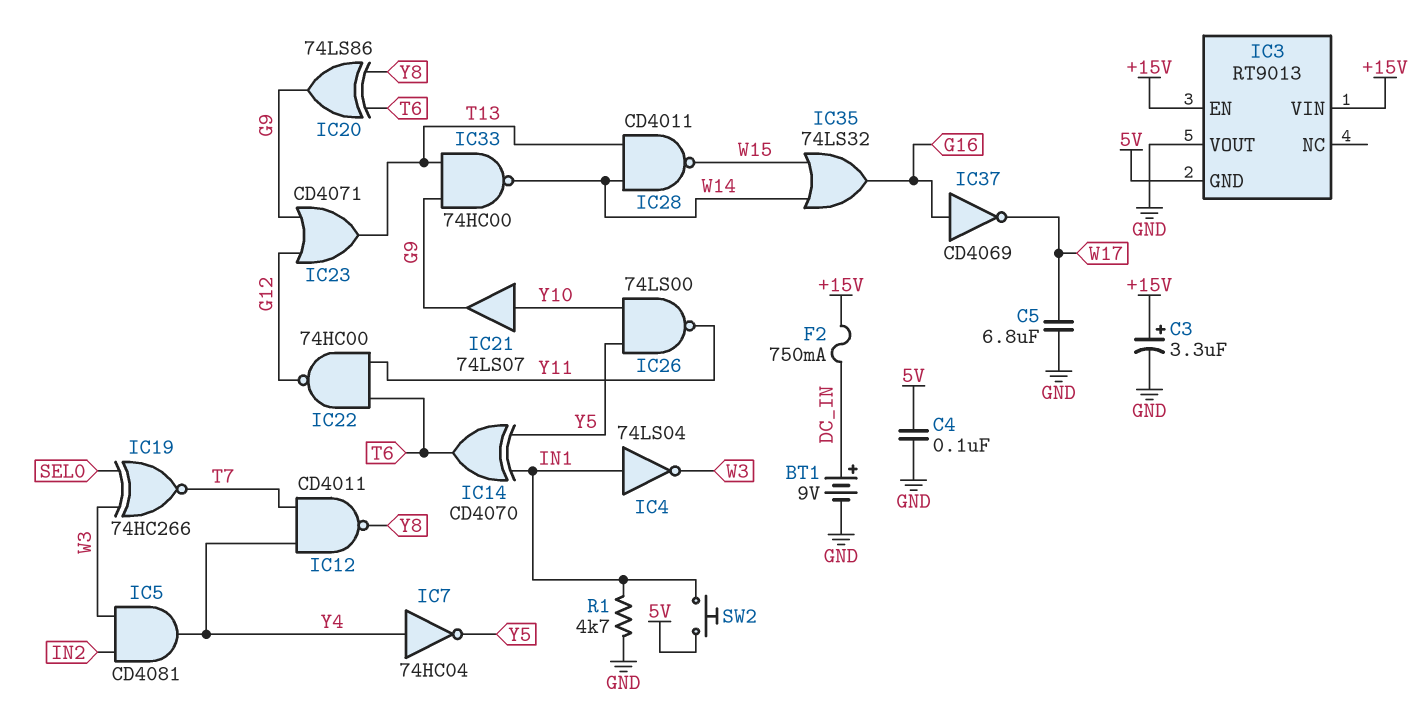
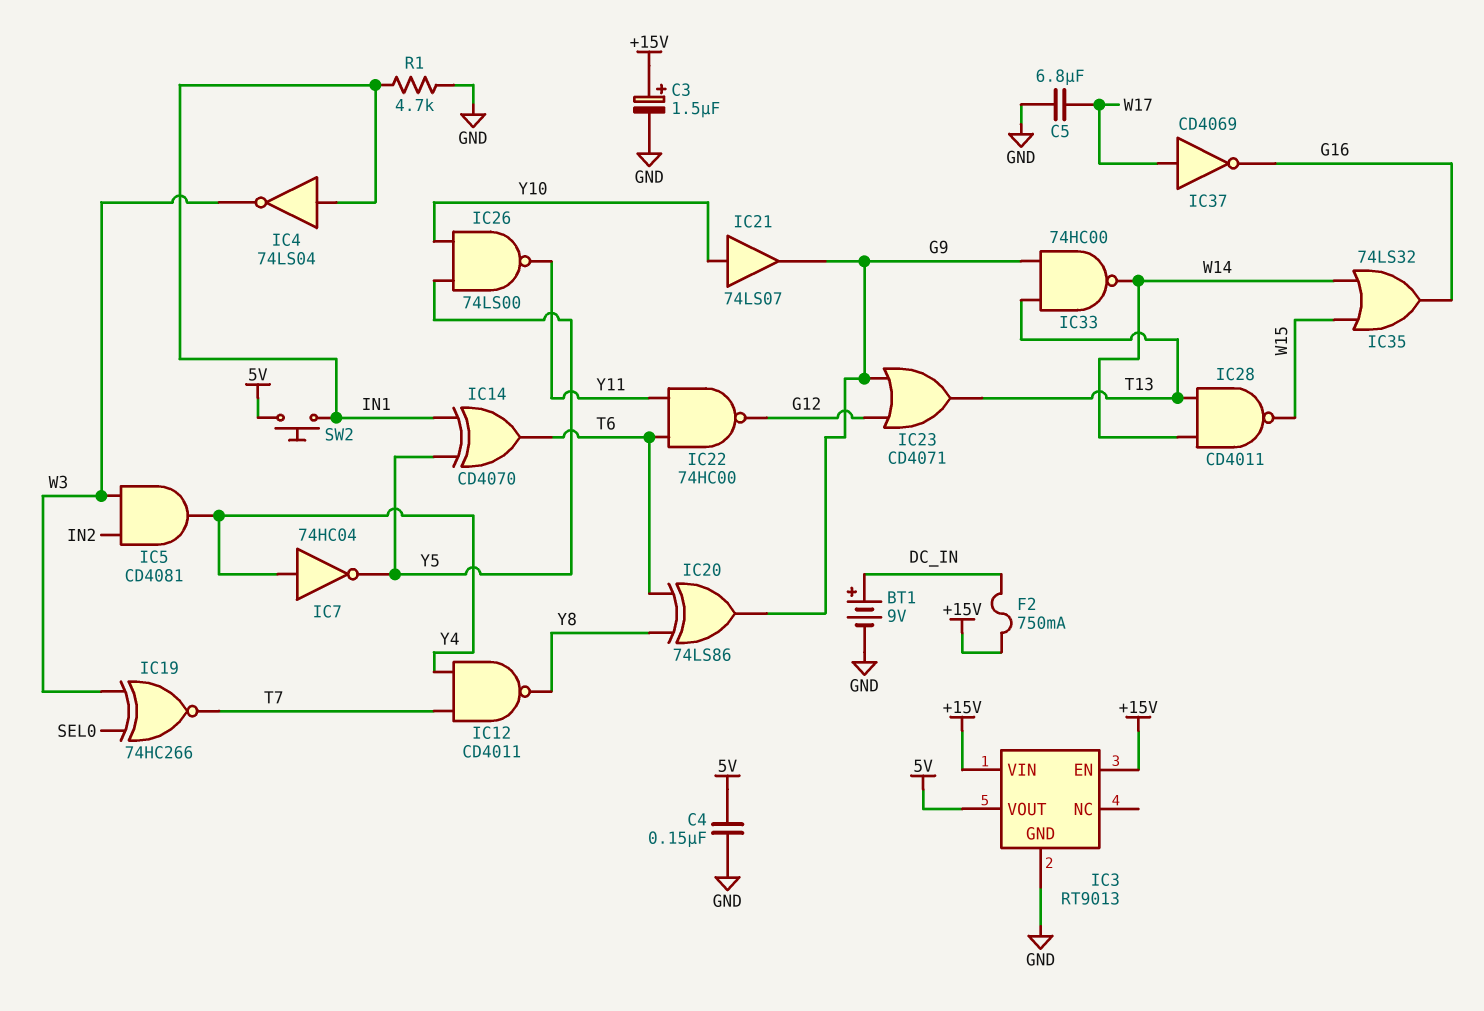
C3: 3.3uF (plus +15V, minus GND) -> 1.5uF (plus +15V, minus GND)
C4: 100nF (5V, GND) -> 150nF (5V, GND)
IC3 pin GND: 5V -> GND
IC3 pin VOUT: GND -> 5V
IC37: NOT CD4069 (in G16, out W17) -> NOT CD4069 (in W17, out G16)

